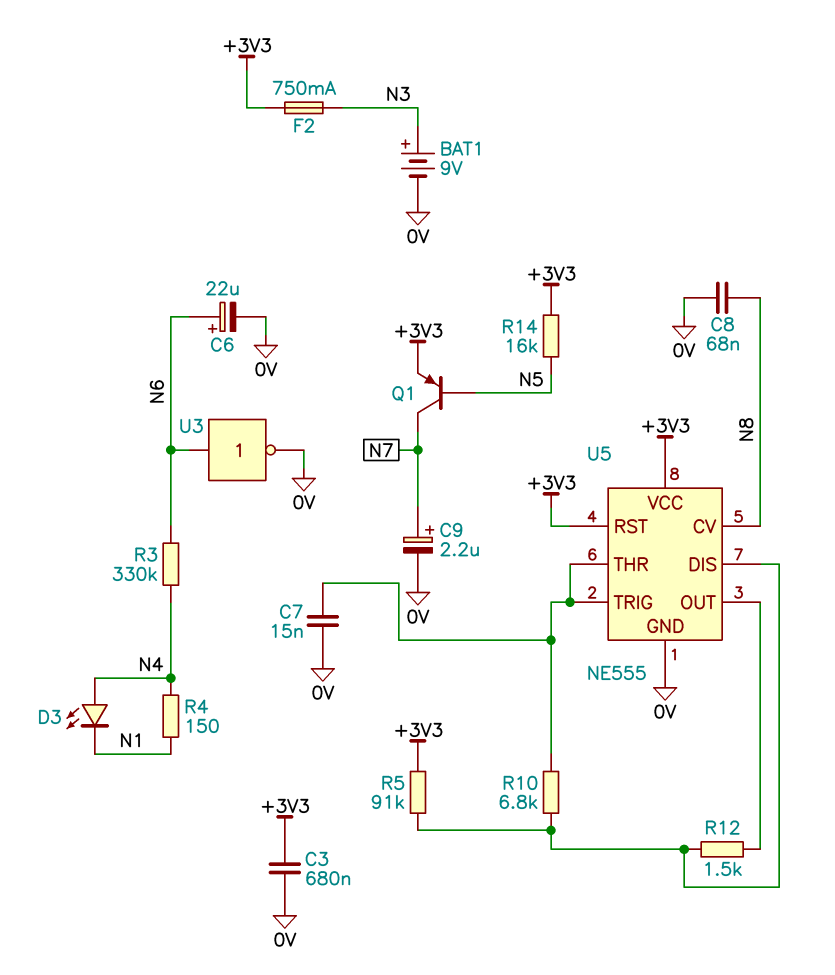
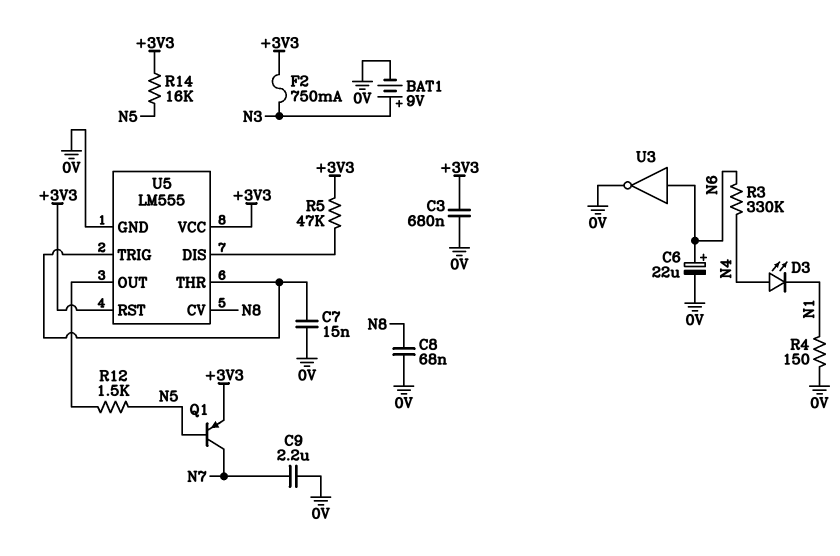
C9: 2.2uF (plus N7, minus 0V) -> 2.2uF (0V, N7)
R4: 150 (N1, N4) -> 150 (0V, N1)
R5: 91k (+3V3, U5/DIS) -> 47k (+3V3, U5/DIS)
R10: 6.8k (U5/DIS, U5/THR) -> none
R12: 1.5k (U5/DIS, U5/OUT) -> 1.5k (N5, U5/OUT)
U5: NE555 -> LM555

